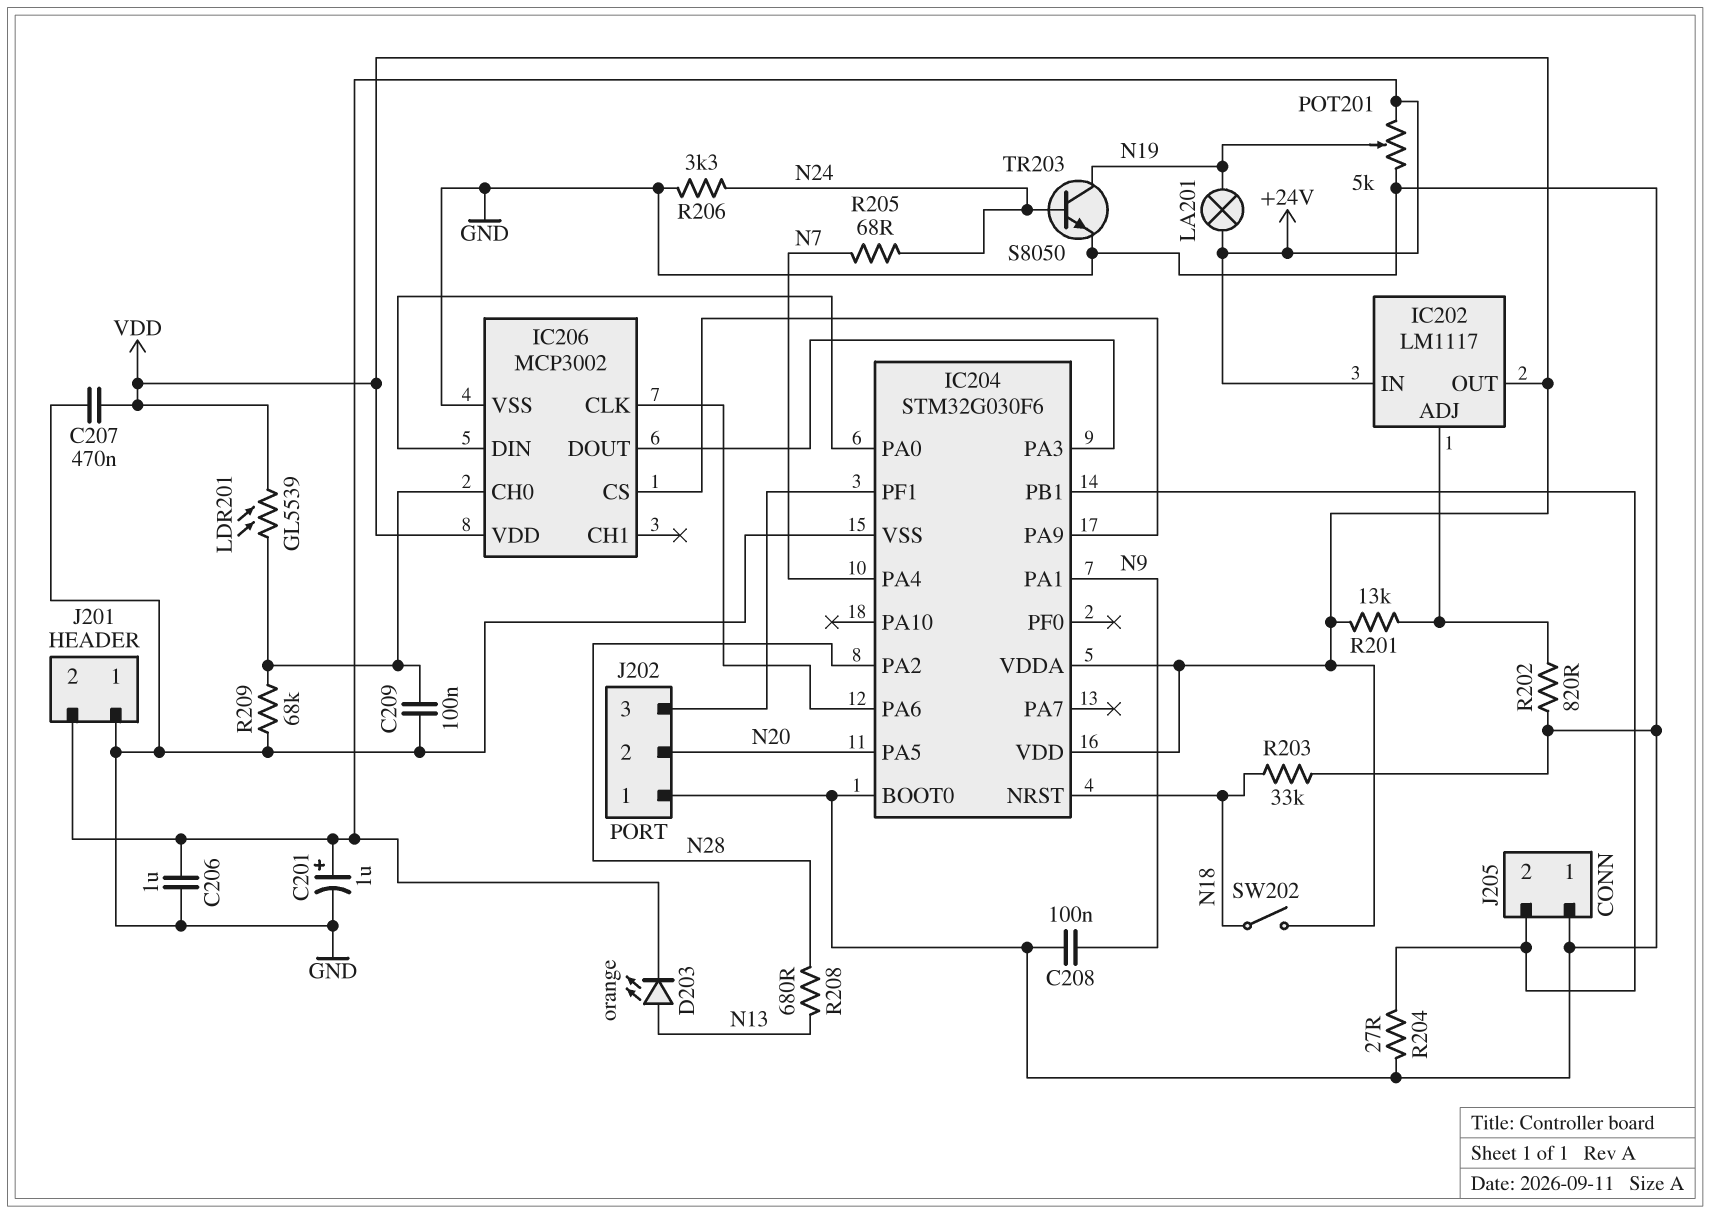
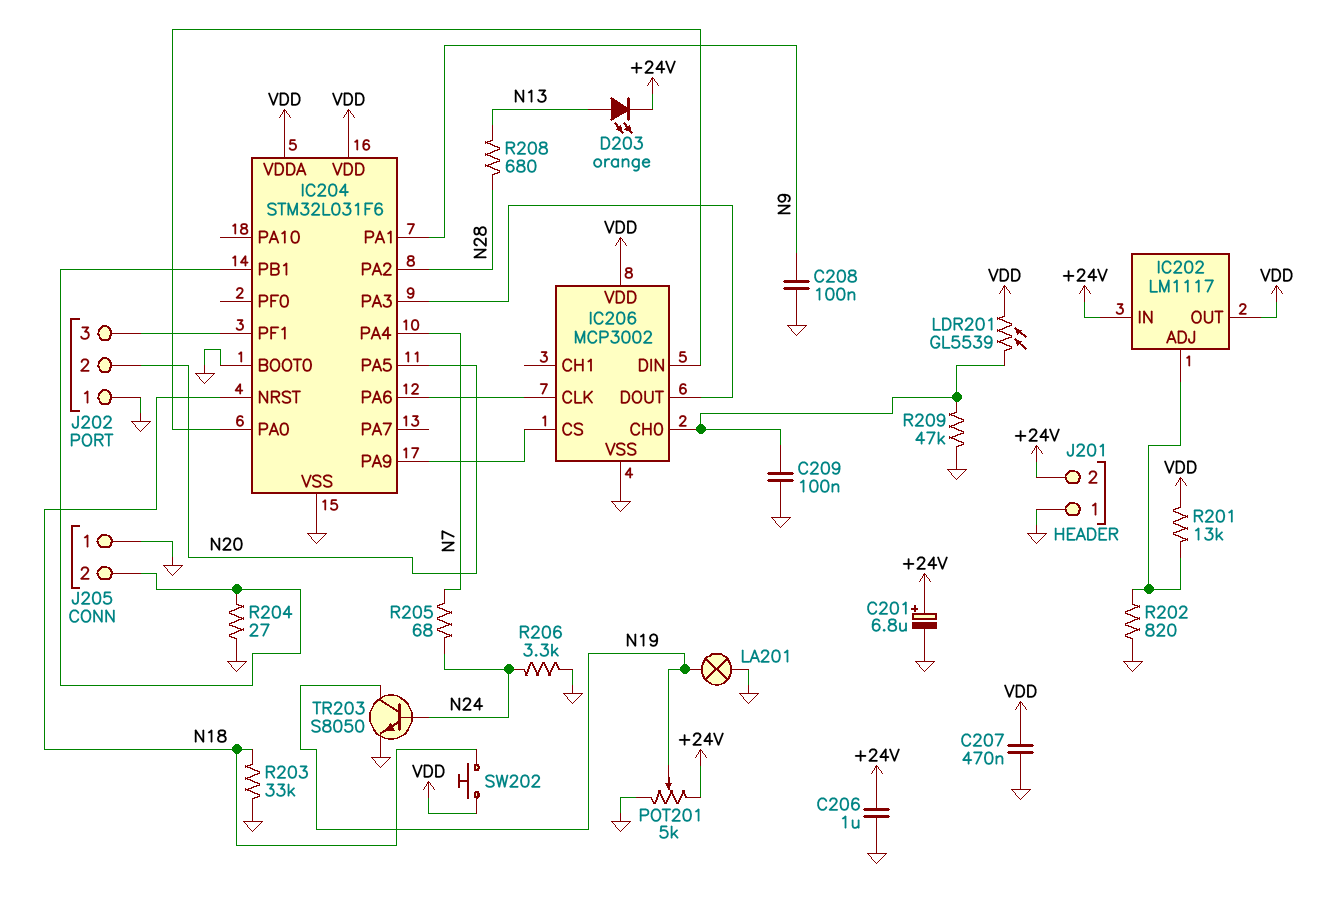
C201: 1uF (plus +24V, minus GND) -> 6.8uF (plus +24V, minus GND)
IC204: STM32G030F6 -> STM32L031F6
LA201: lamp (+24V, N19) -> lamp (GND, N19)
R209: 68k (GND, IC206/CH0) -> 47k (GND, IC206/CH0)
SW202: switch (N18, VDD) -> button (N18, VDD)

